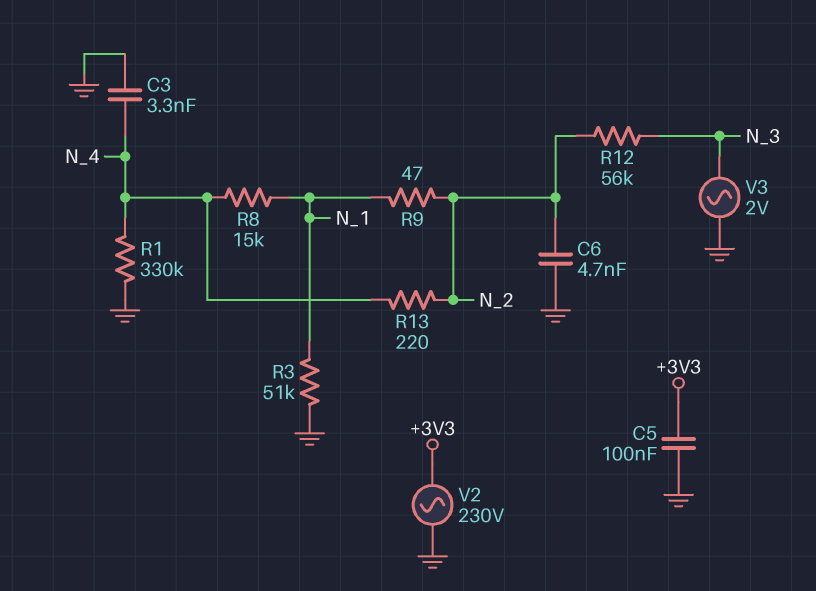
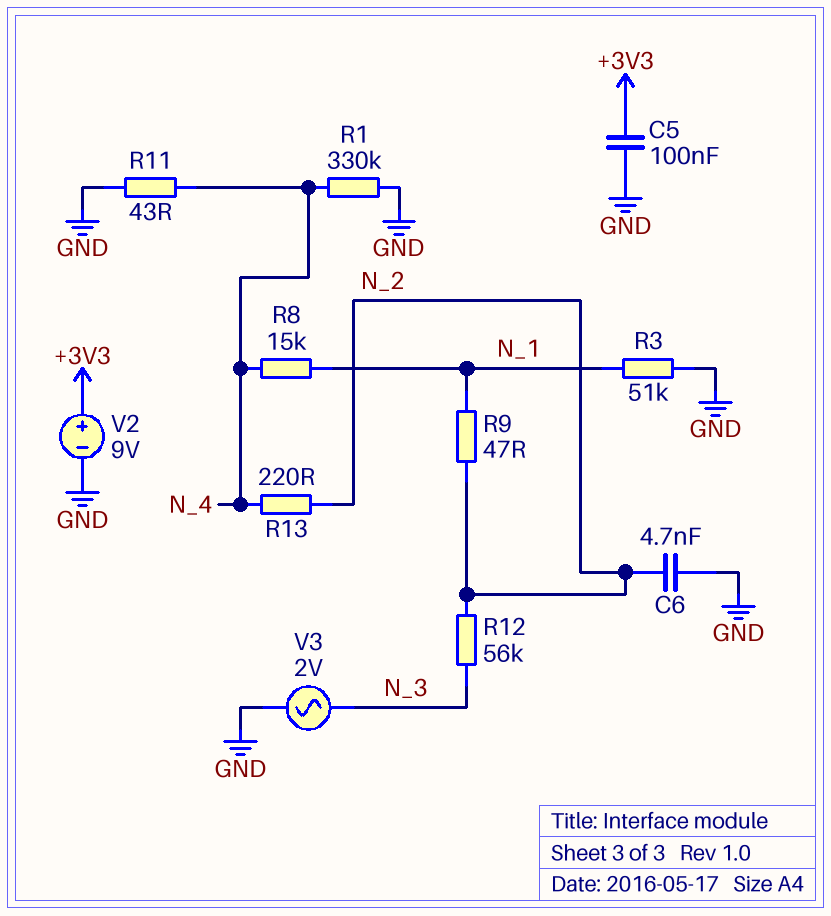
C3: 3.3nF (GND, N_4) -> none
R11: none -> 43 (GND, N_4)
V2: AC 230V (+3V3, GND) -> 9V (plus +3V3, minus GND)

